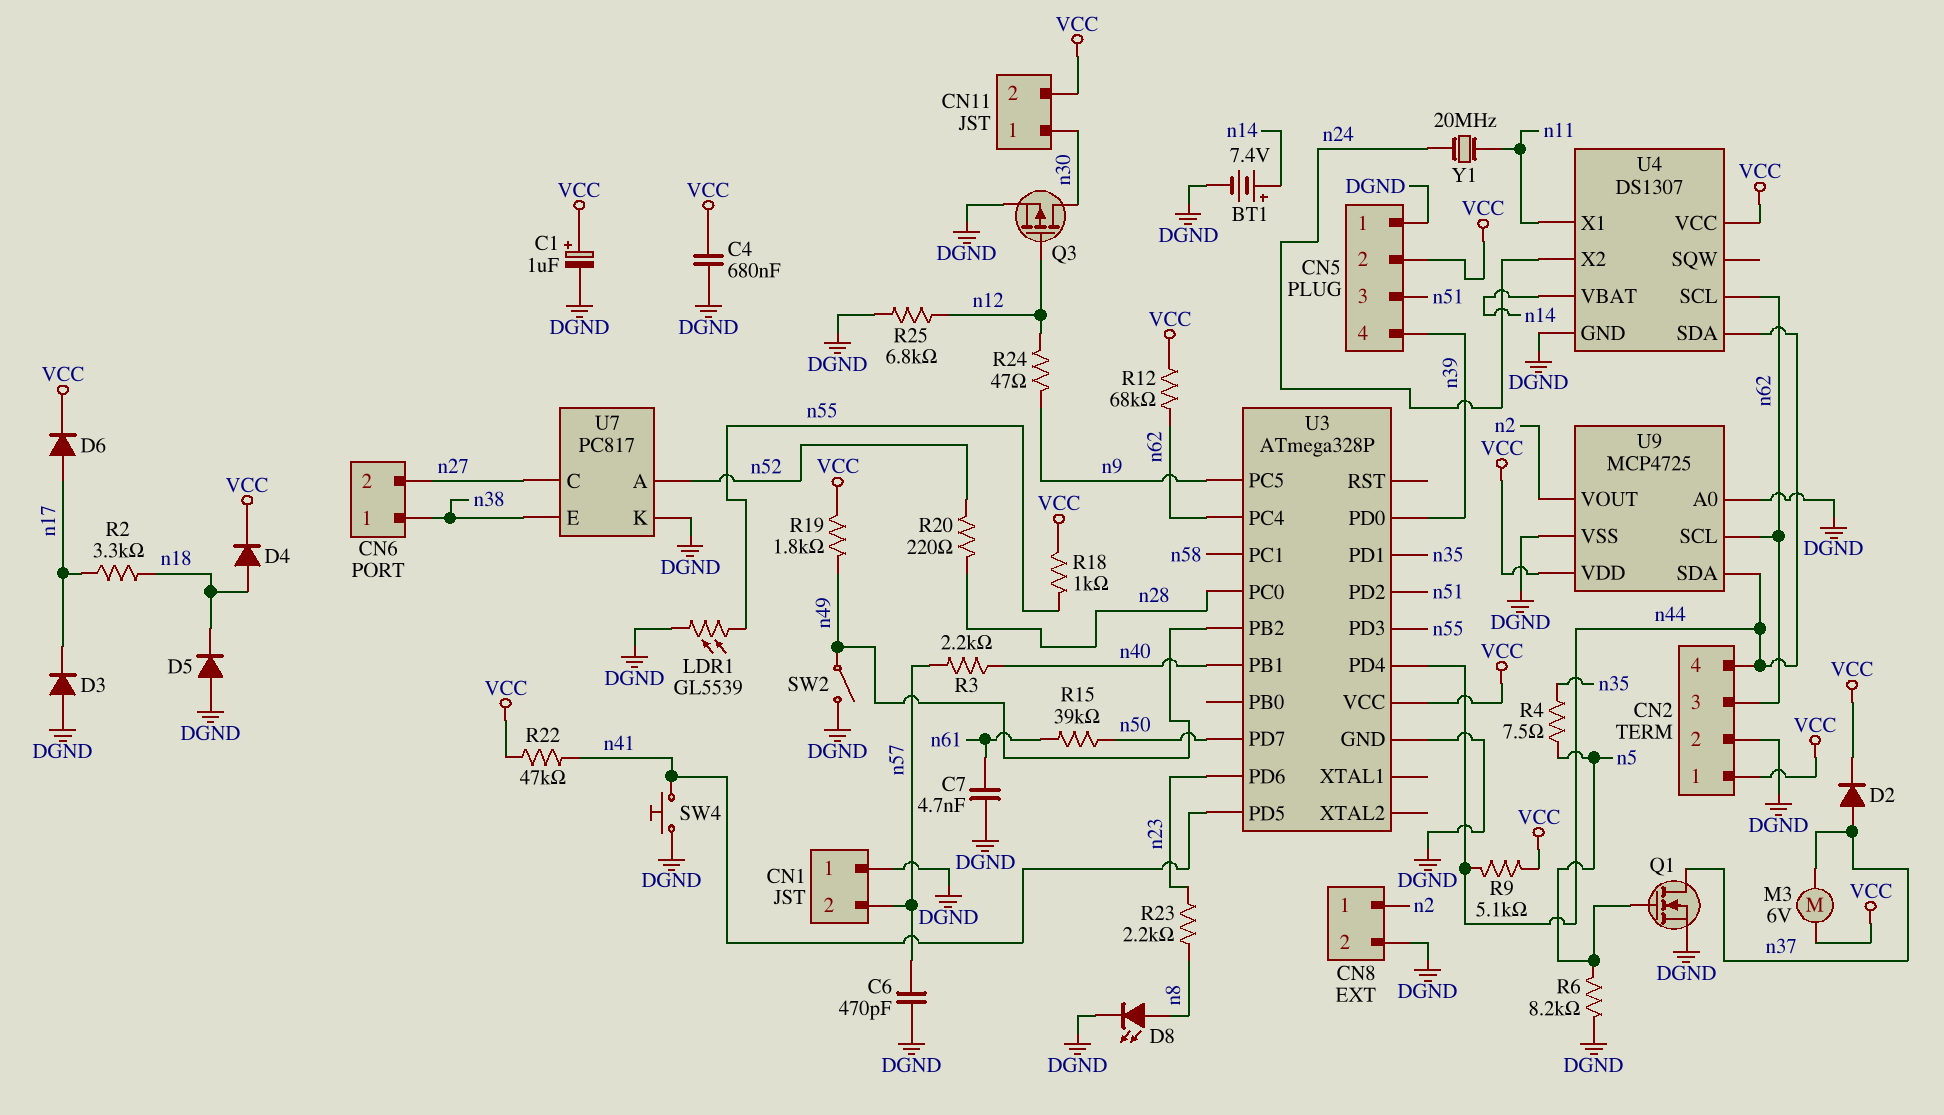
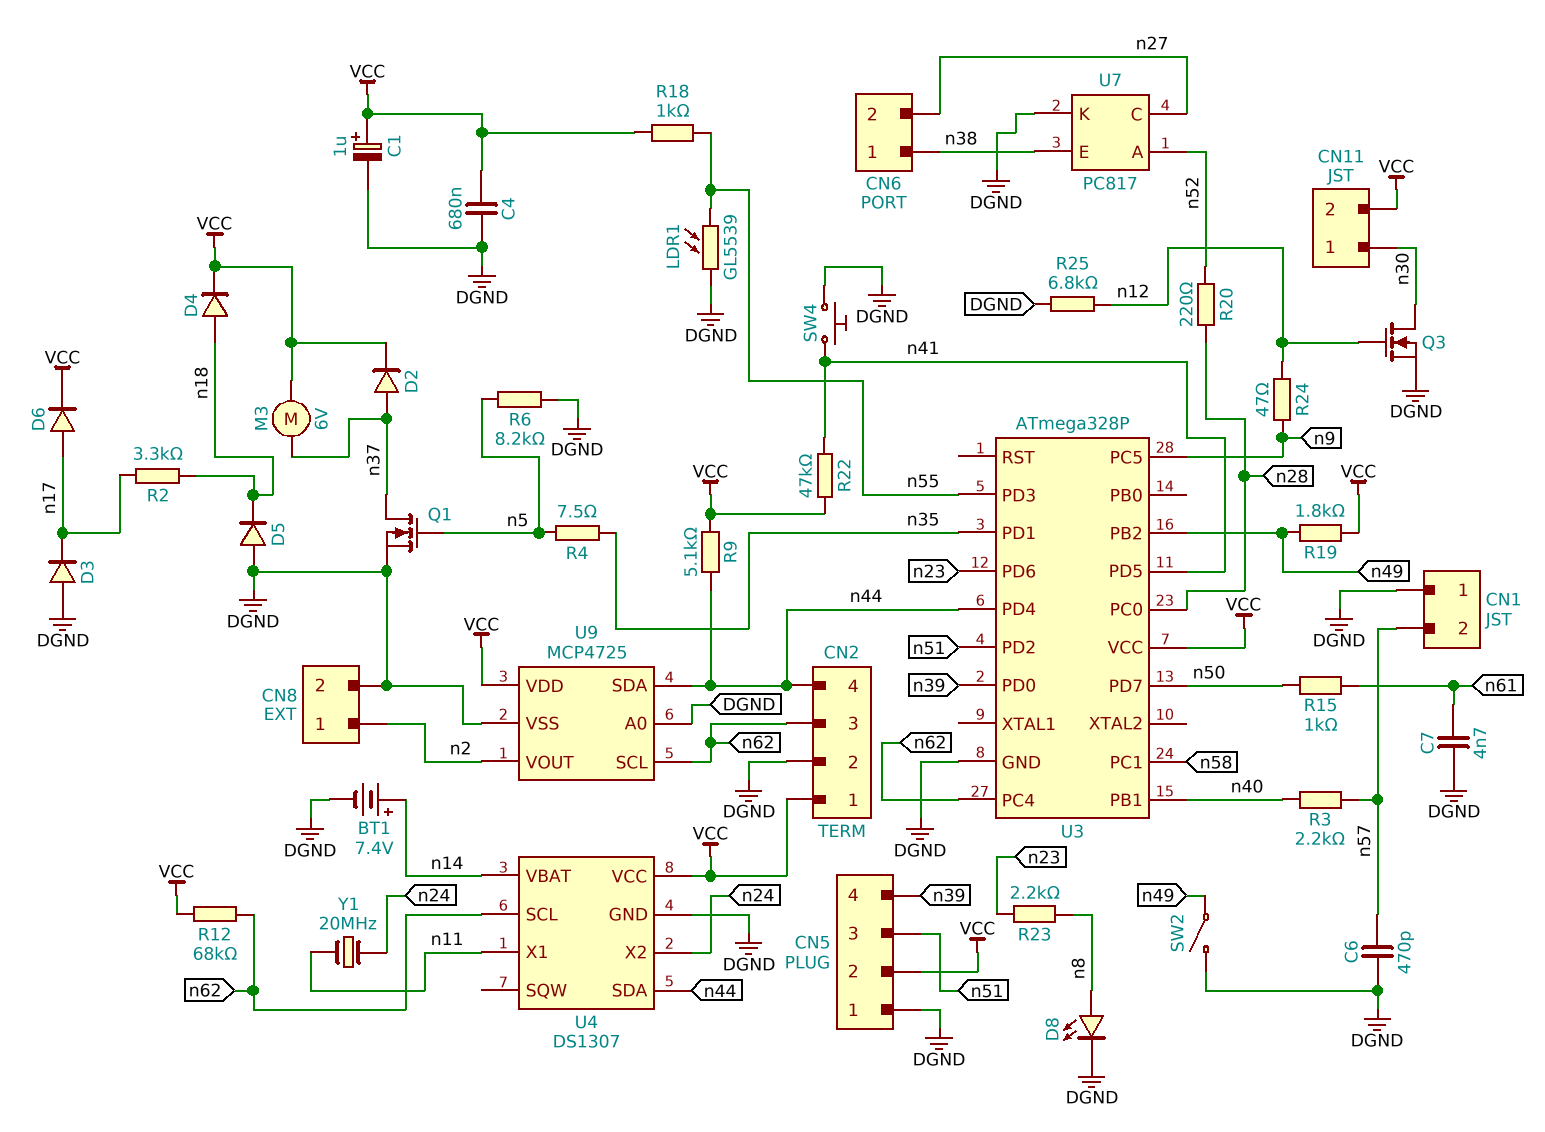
Q3: PMOS (G n12, D n30, S DGND) -> NMOS (G n12, D n30, S DGND)
R15: 39k (n50, n61) -> 1k (n50, n61)

